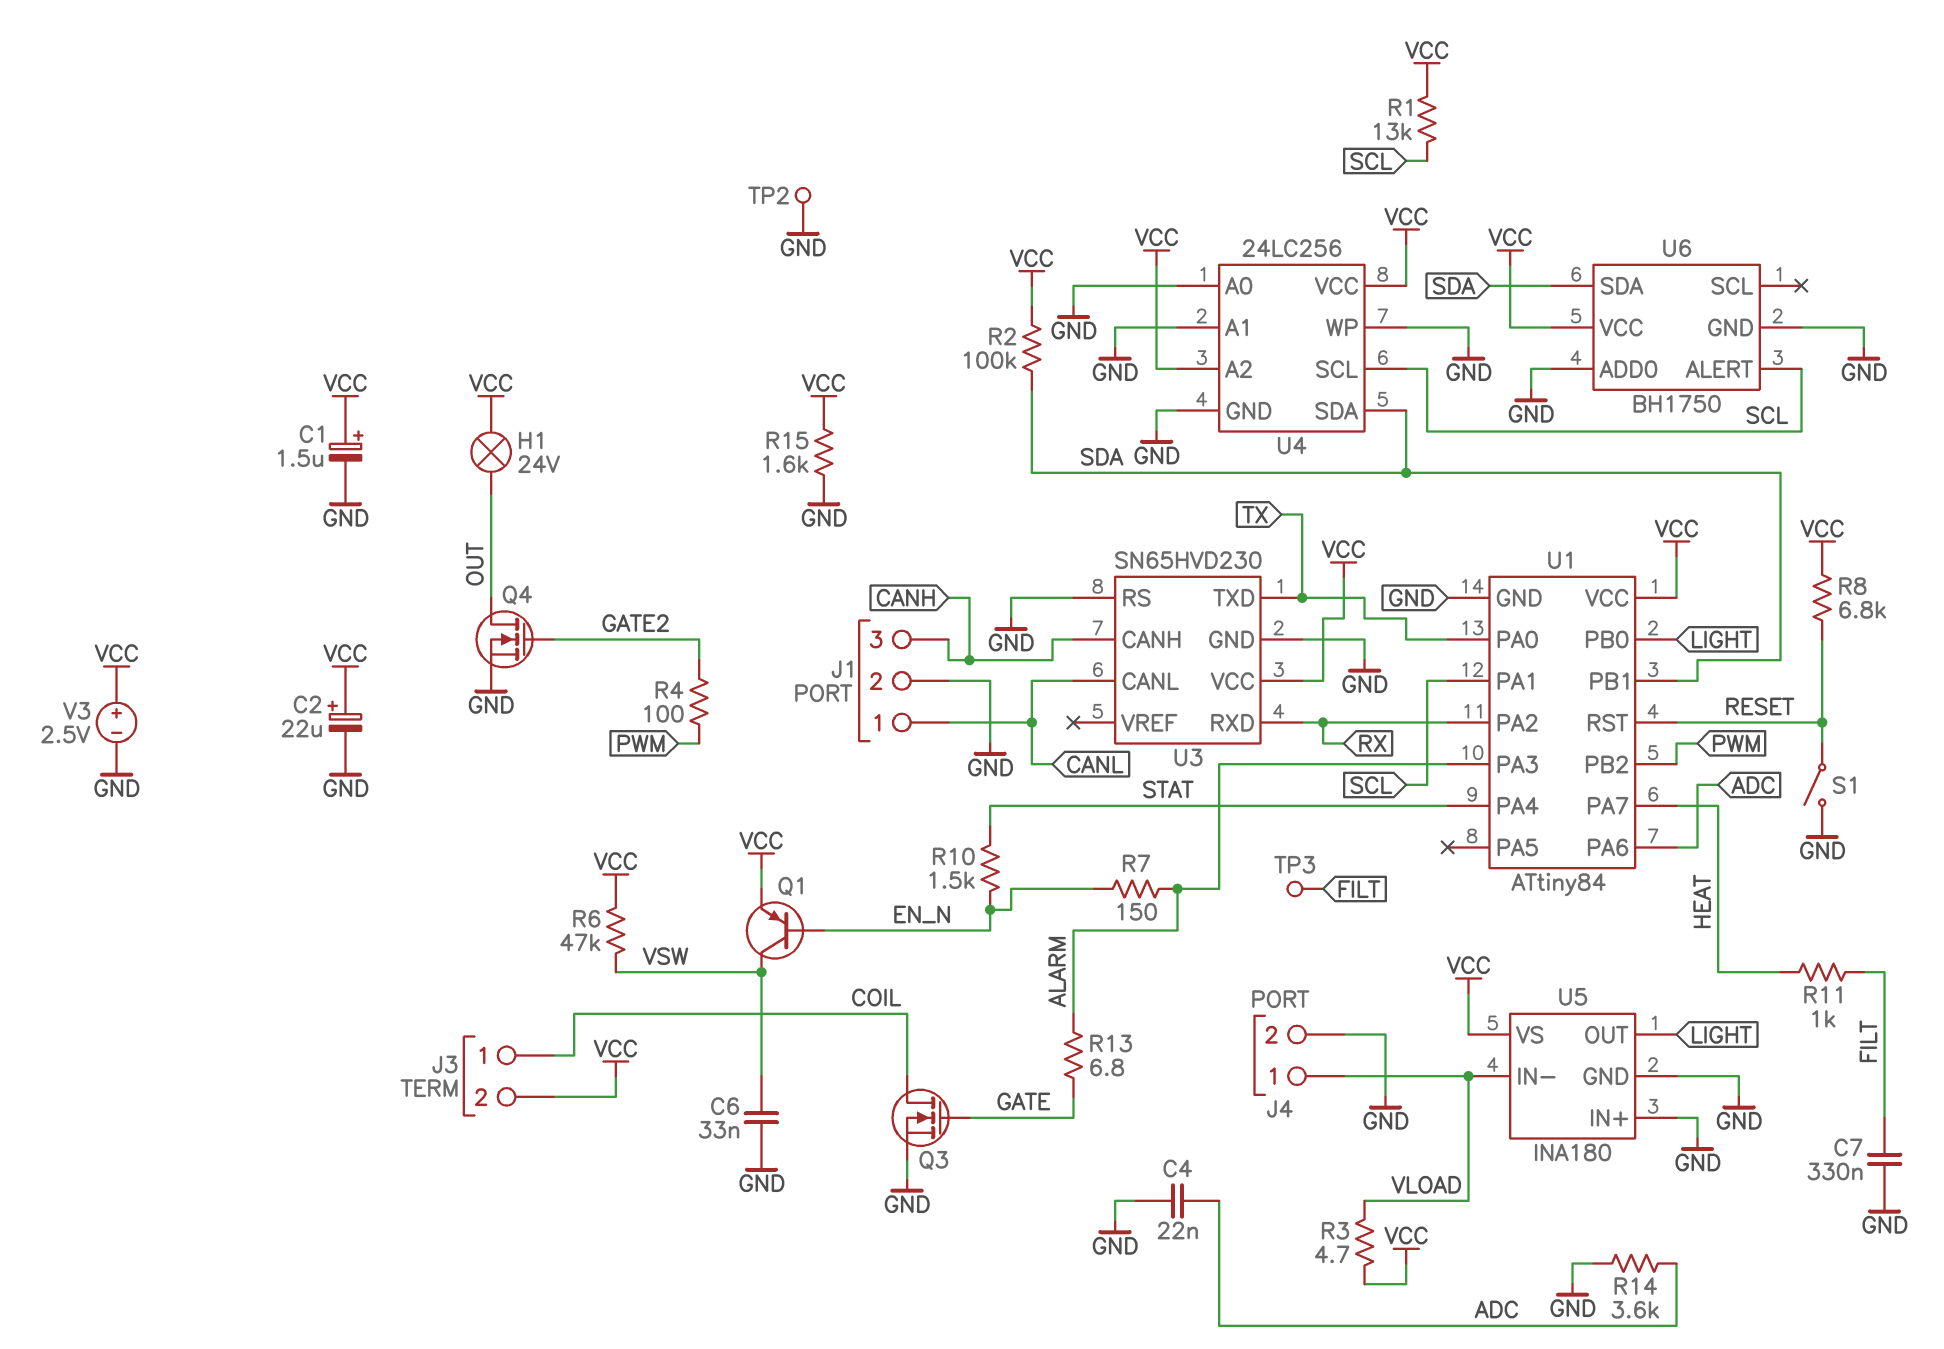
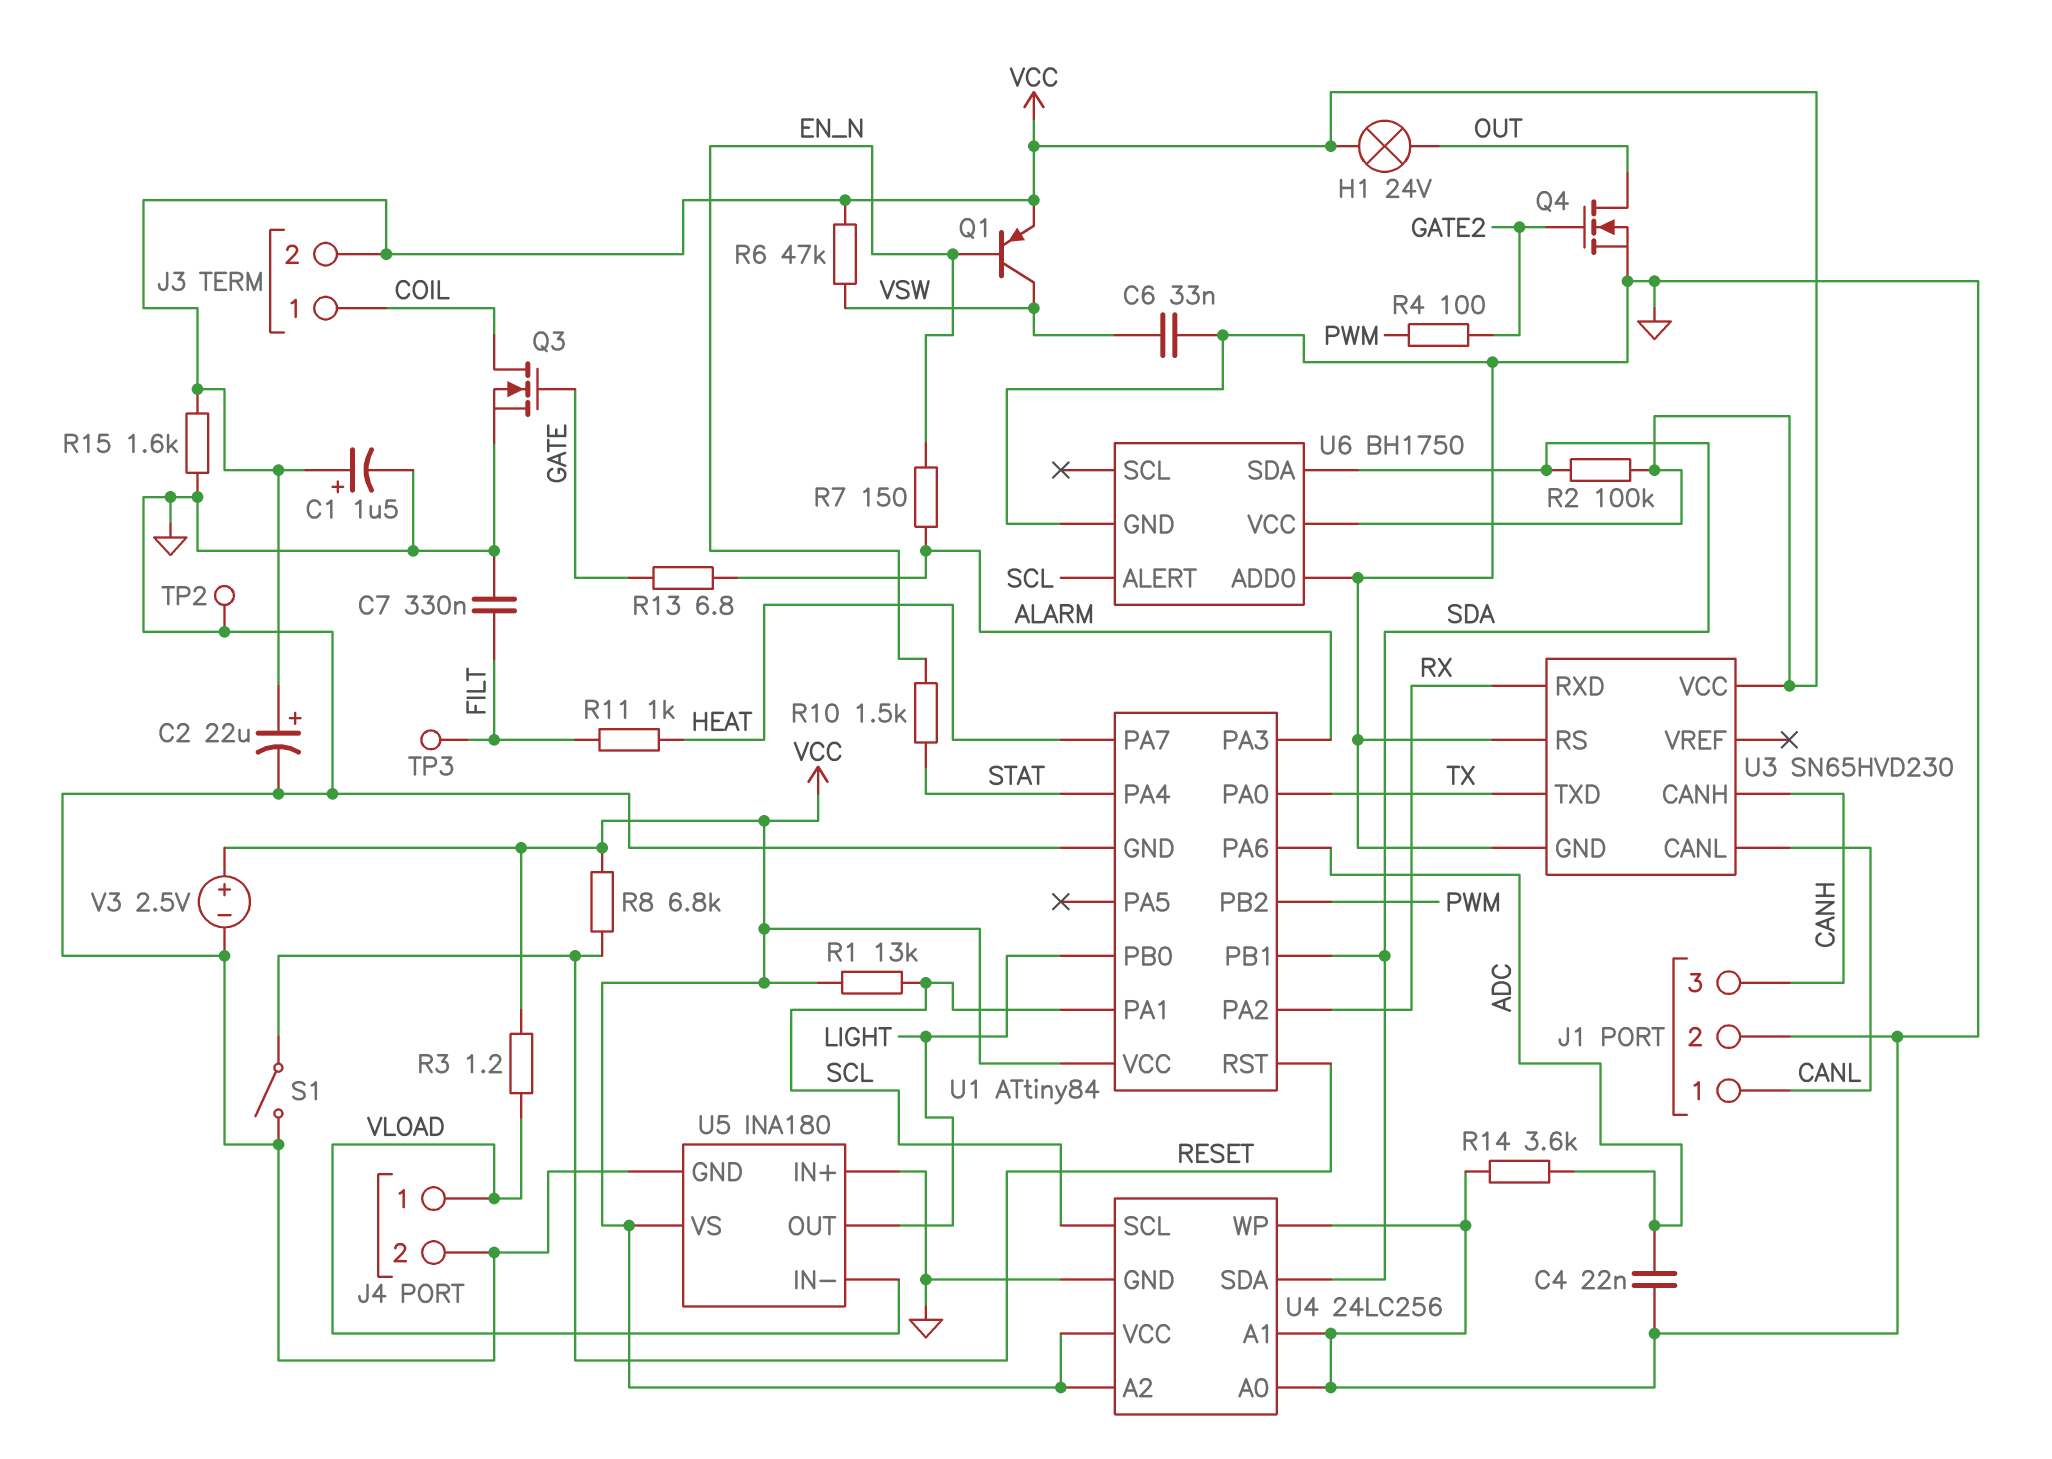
R3: 4.7 (VCC, VLOAD) -> 1.2 (VCC, VLOAD)

